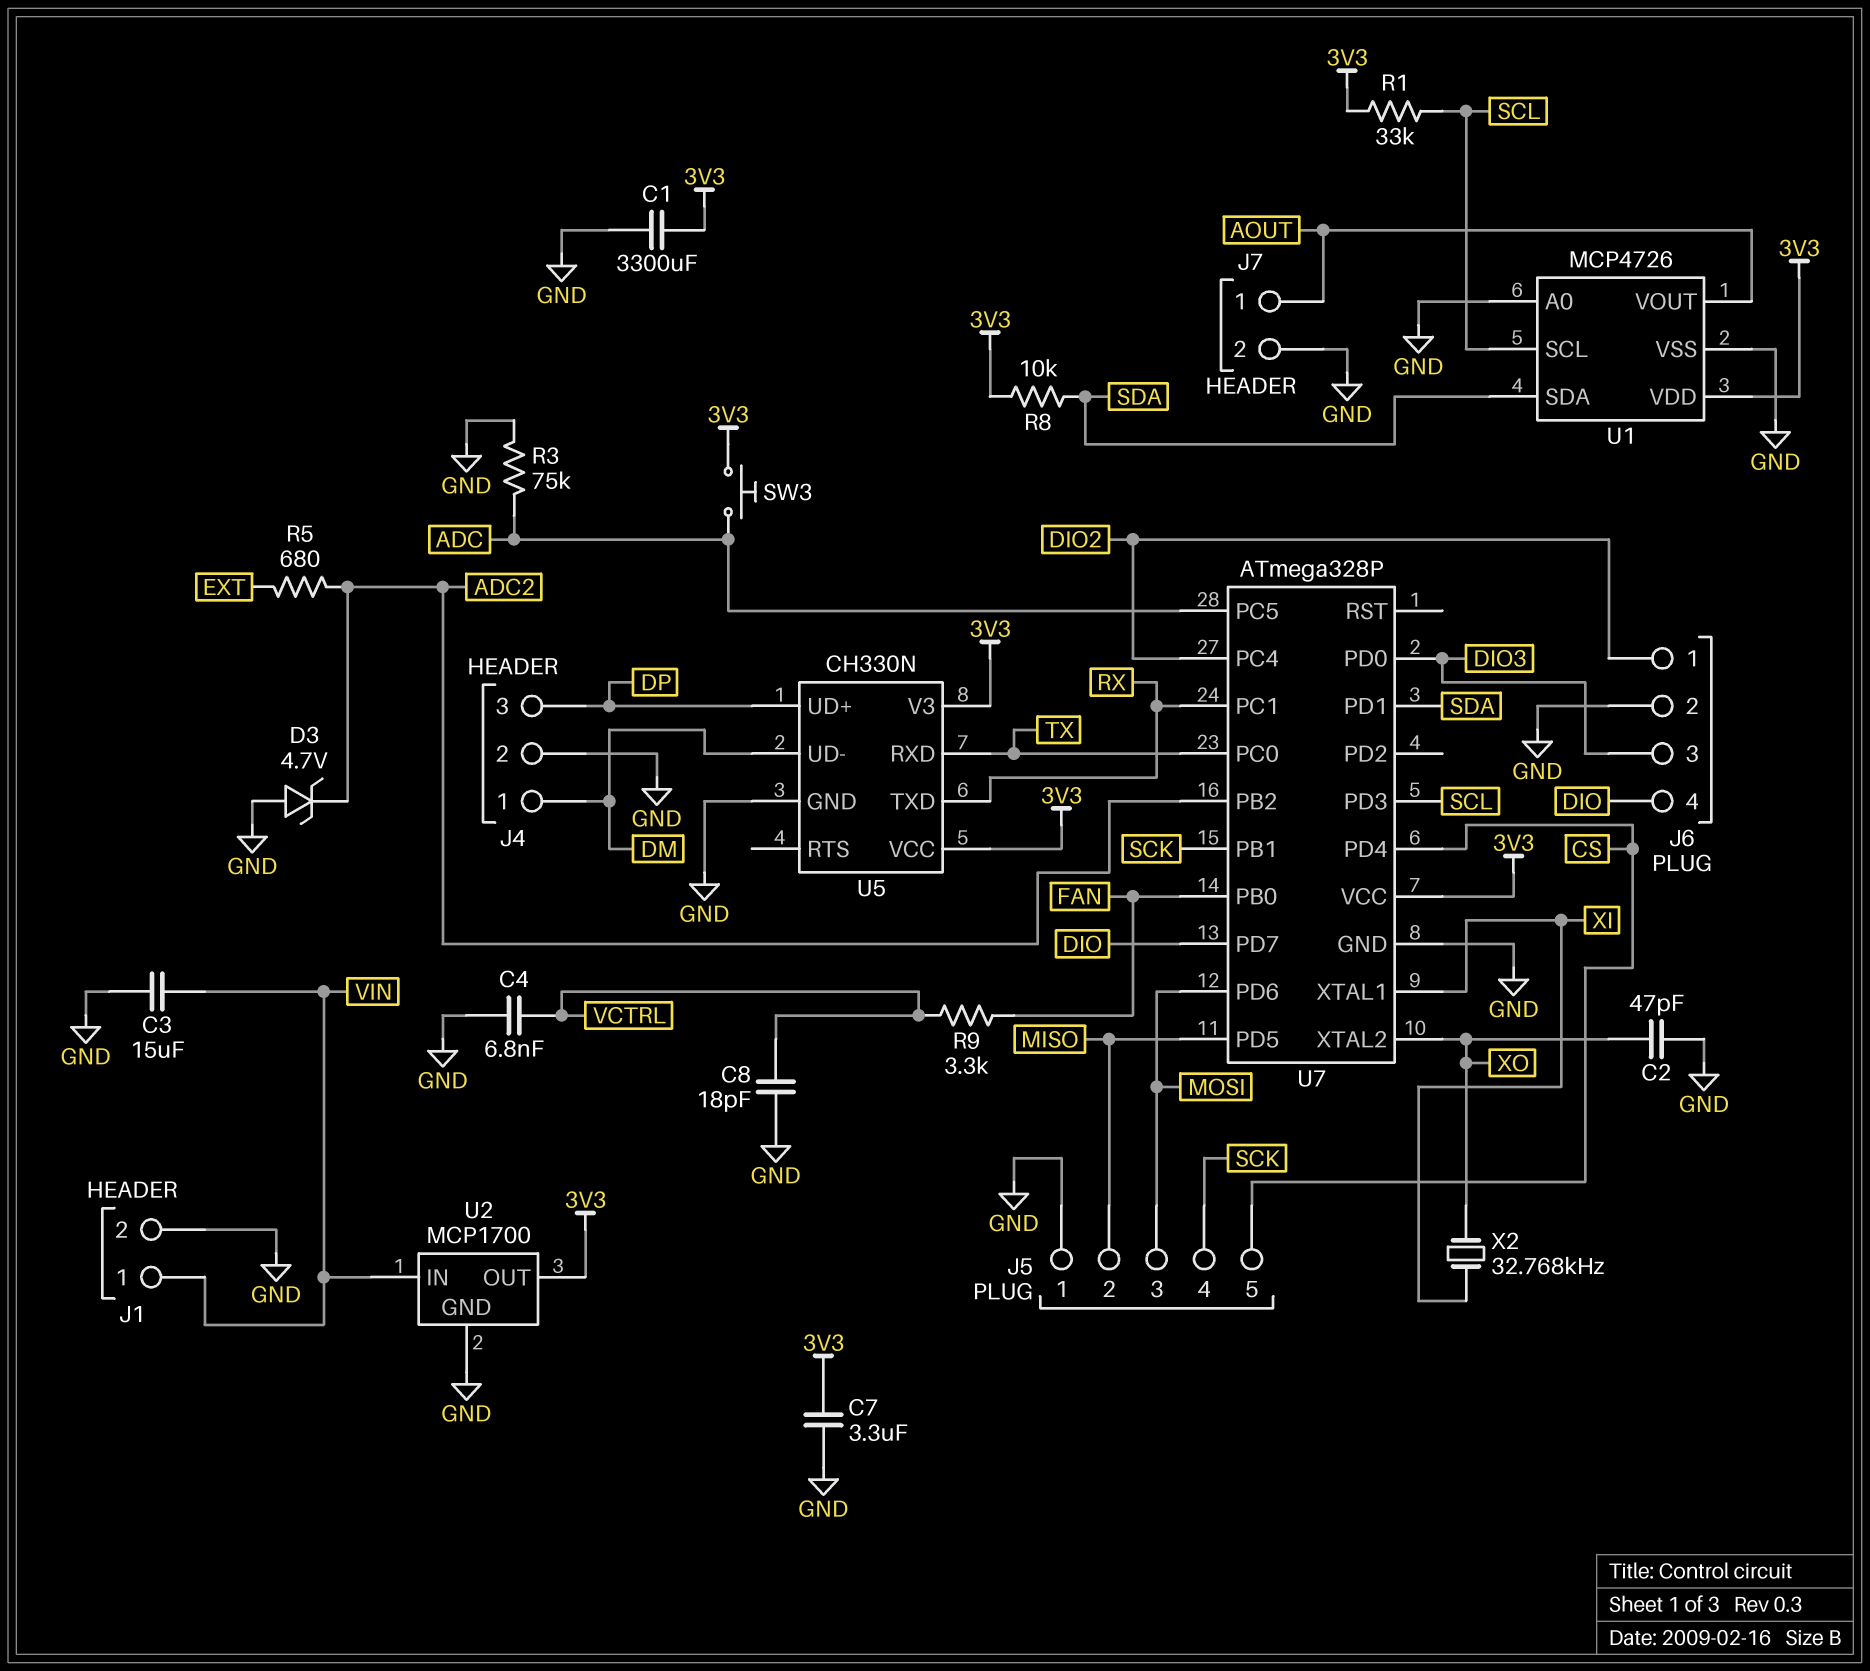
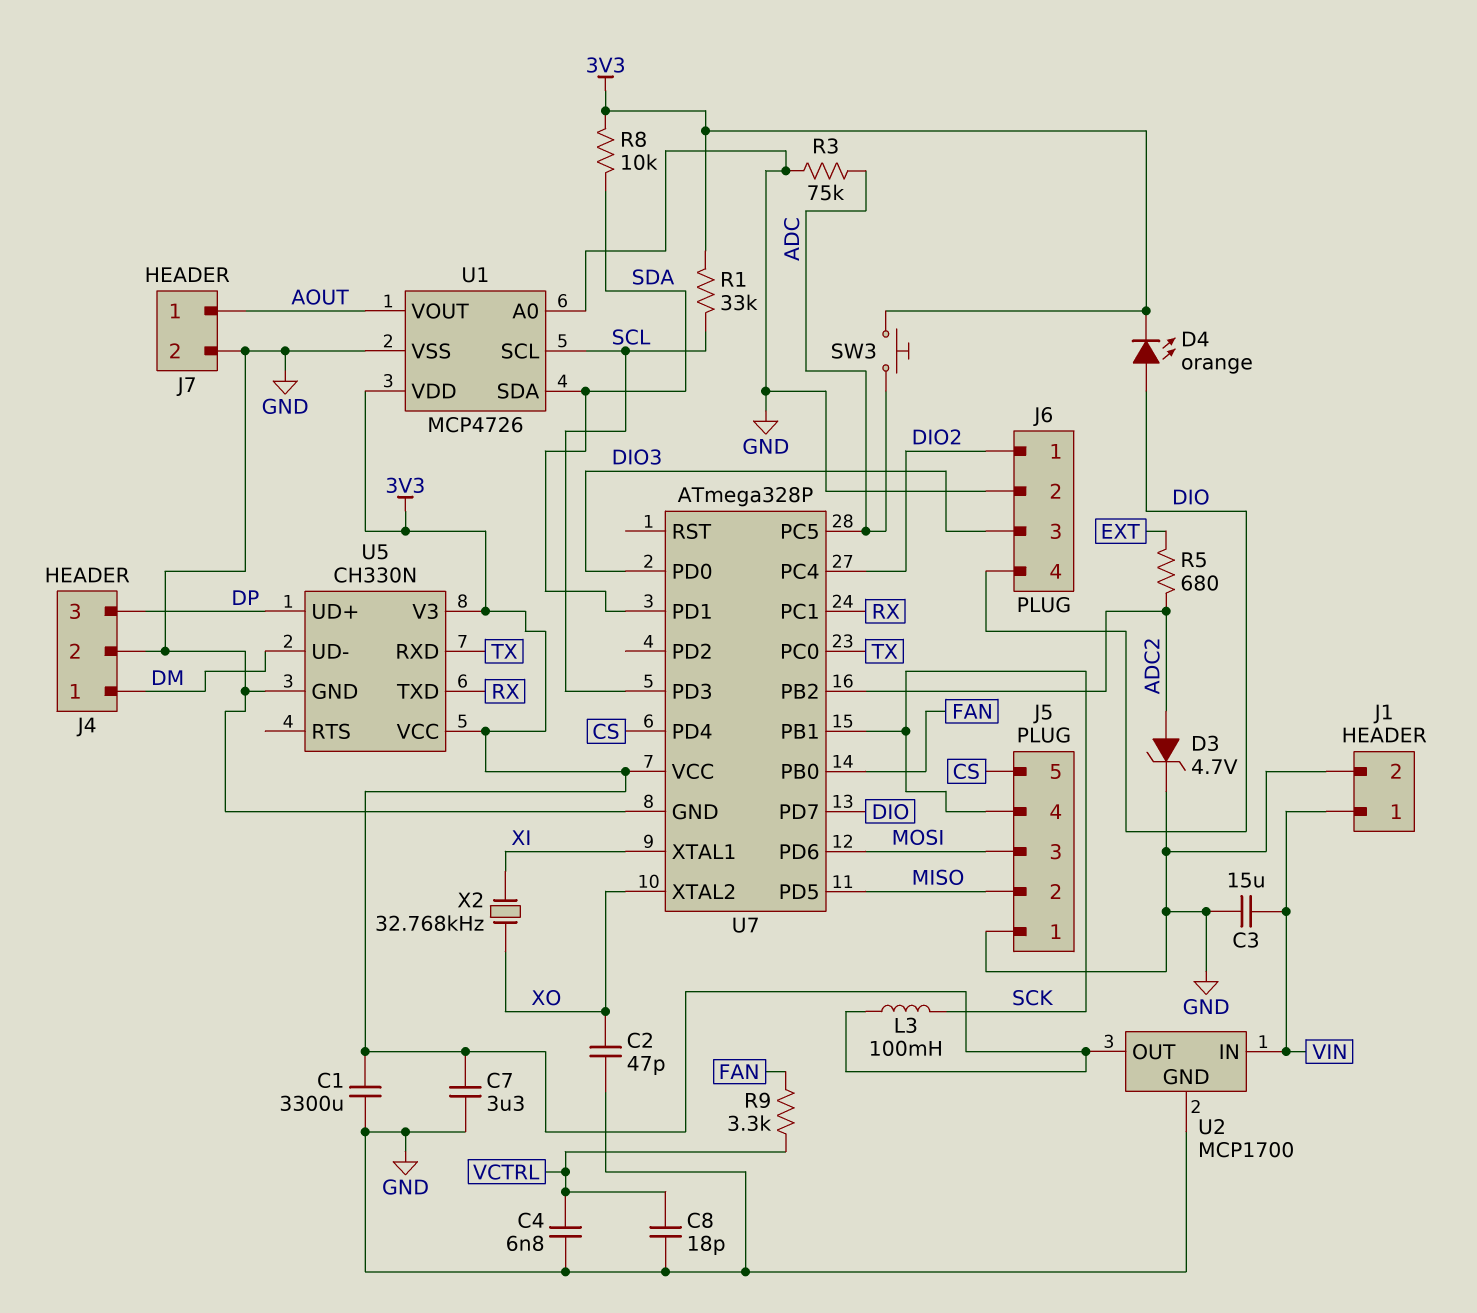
D3: zener 4.7V (A GND, K ADC2) -> zener 4.7V (A ADC2, K GND)
D4: none -> LED orange (A DIO, K 3V3)
L3: none -> 100mH (3V3, SCK)

